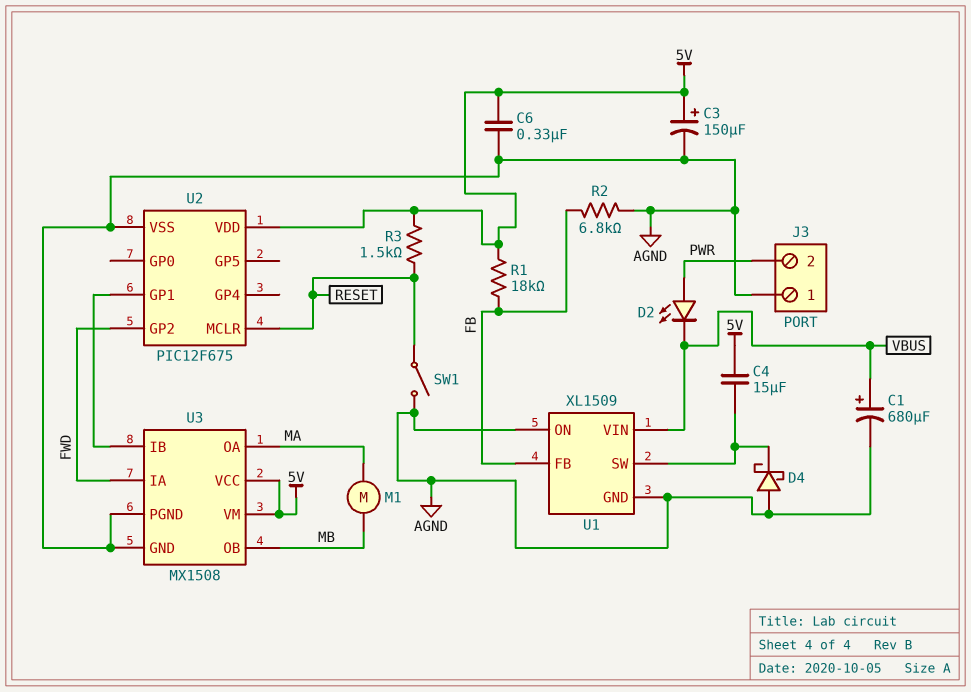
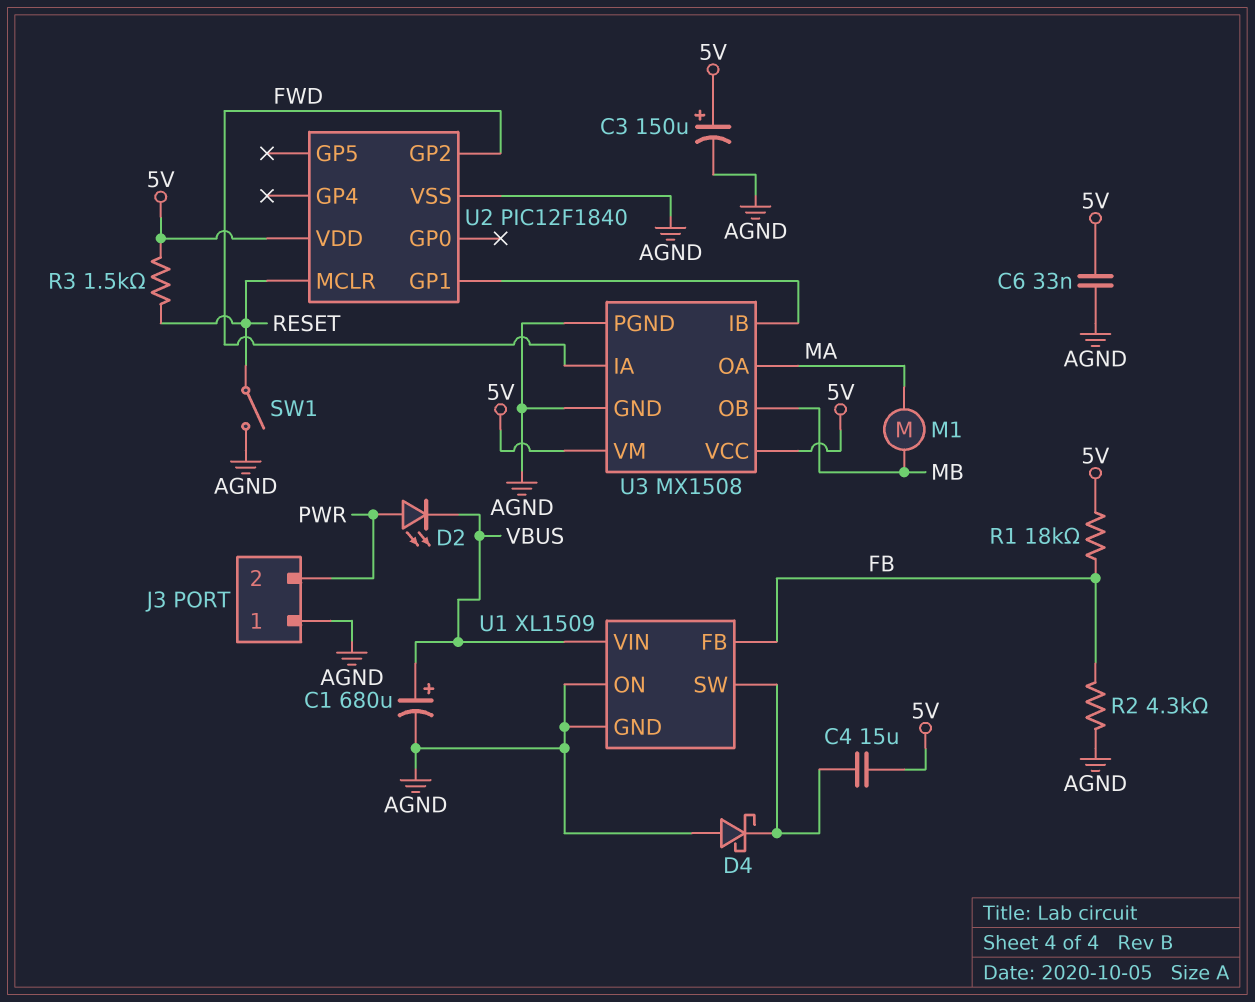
C6: 330nF (5V, AGND) -> 33nF (5V, AGND)
R2: 6.8k (AGND, FB) -> 4.3k (AGND, FB)
U2: PIC12F675 -> PIC12F1840

